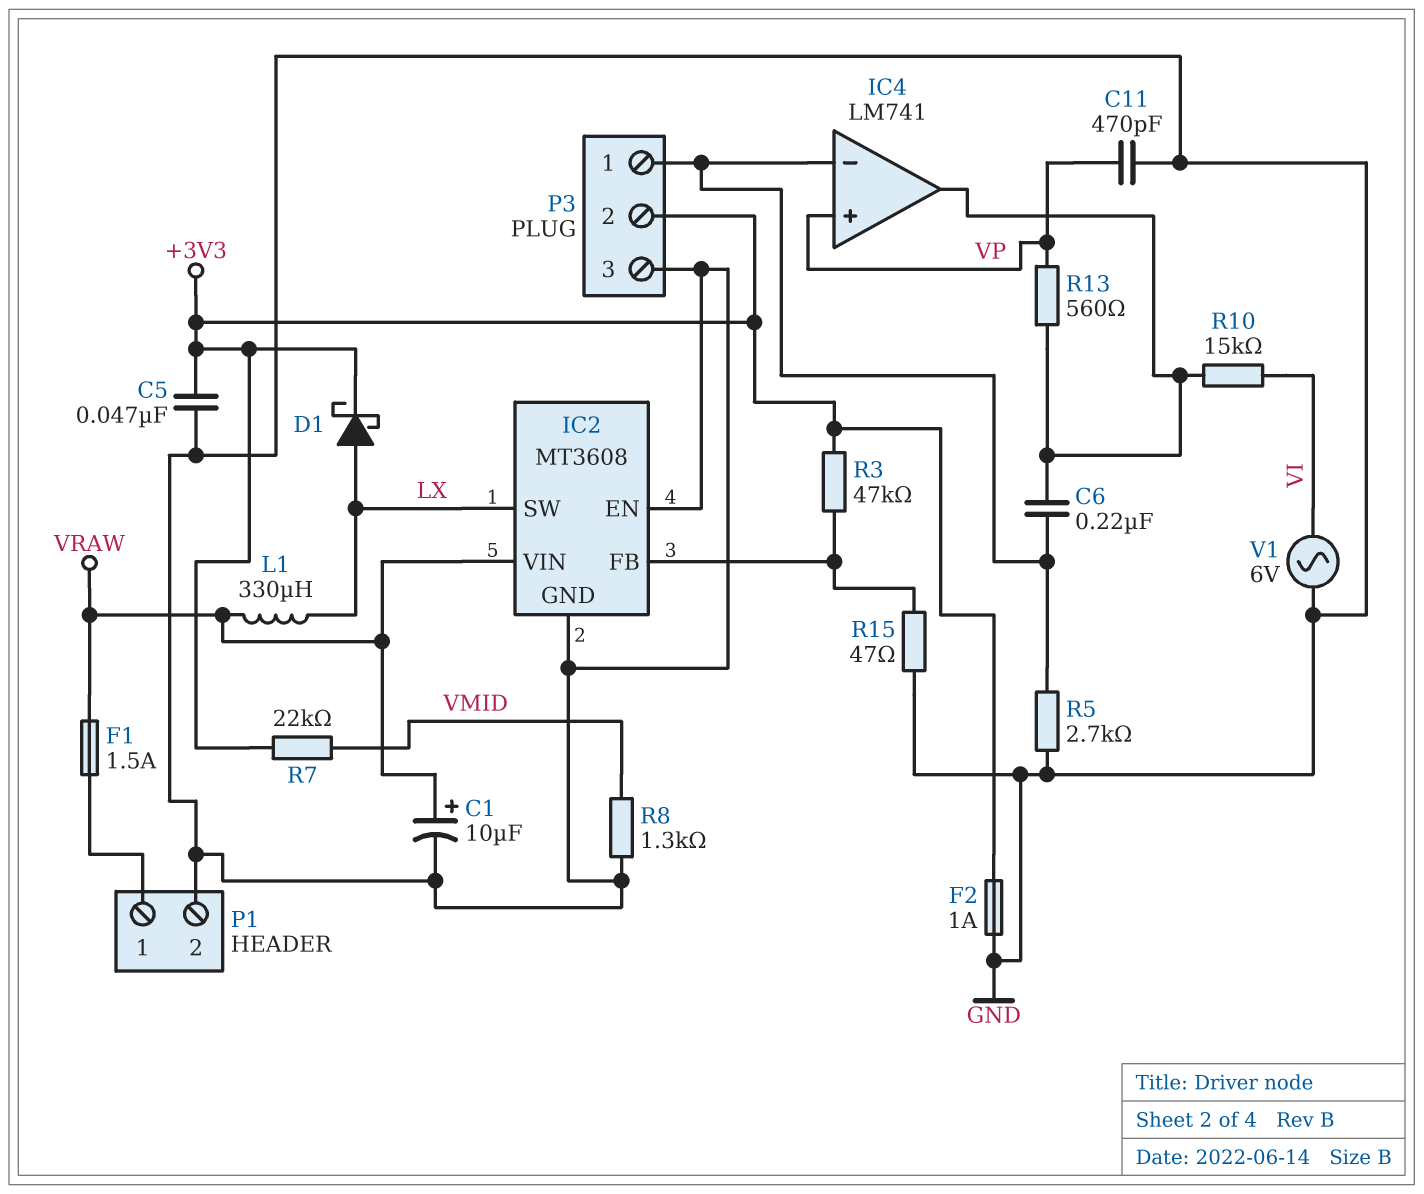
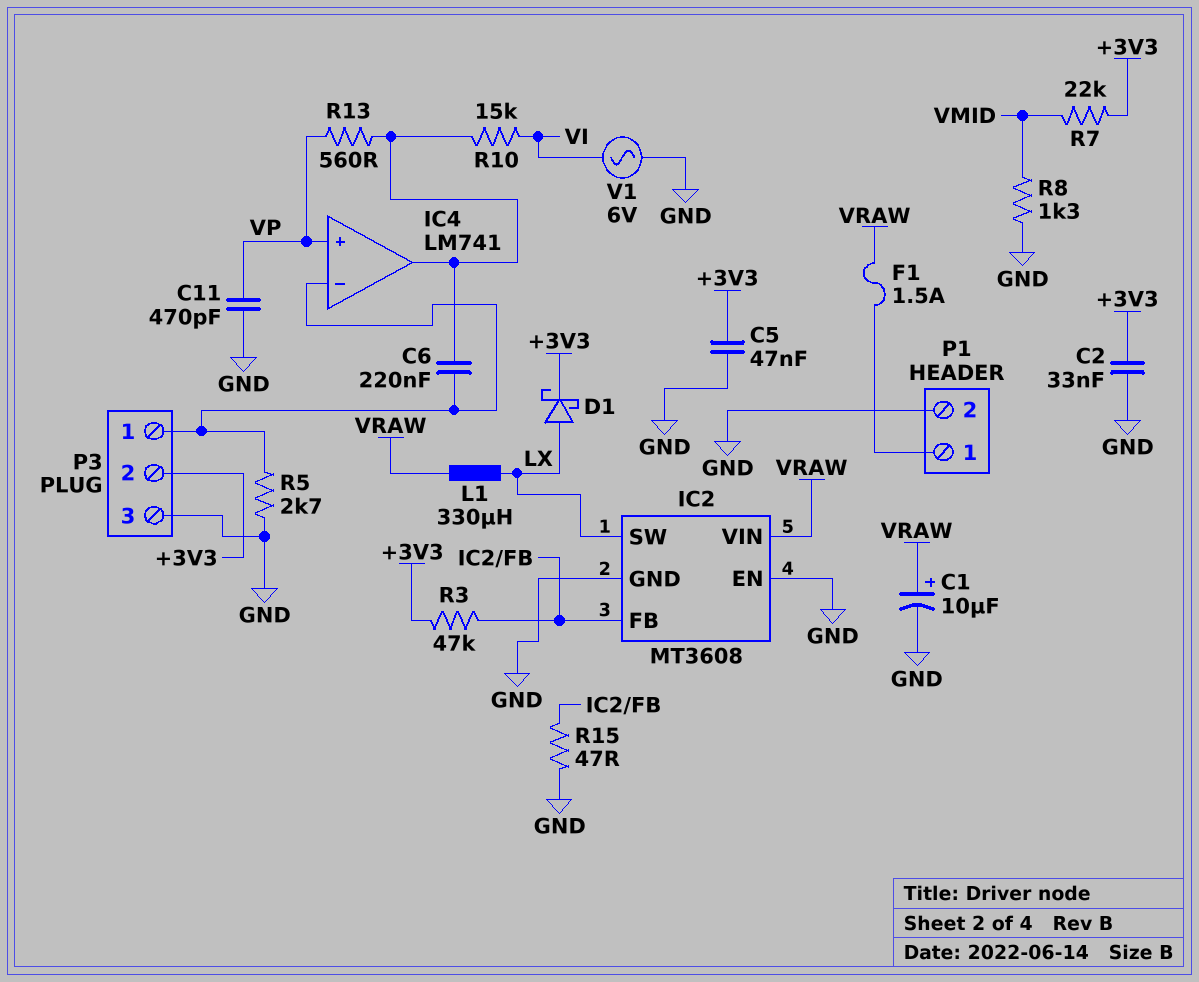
C2: none -> 33nF (+3V3, GND)
F2: 1A (+3V3, GND) -> none

